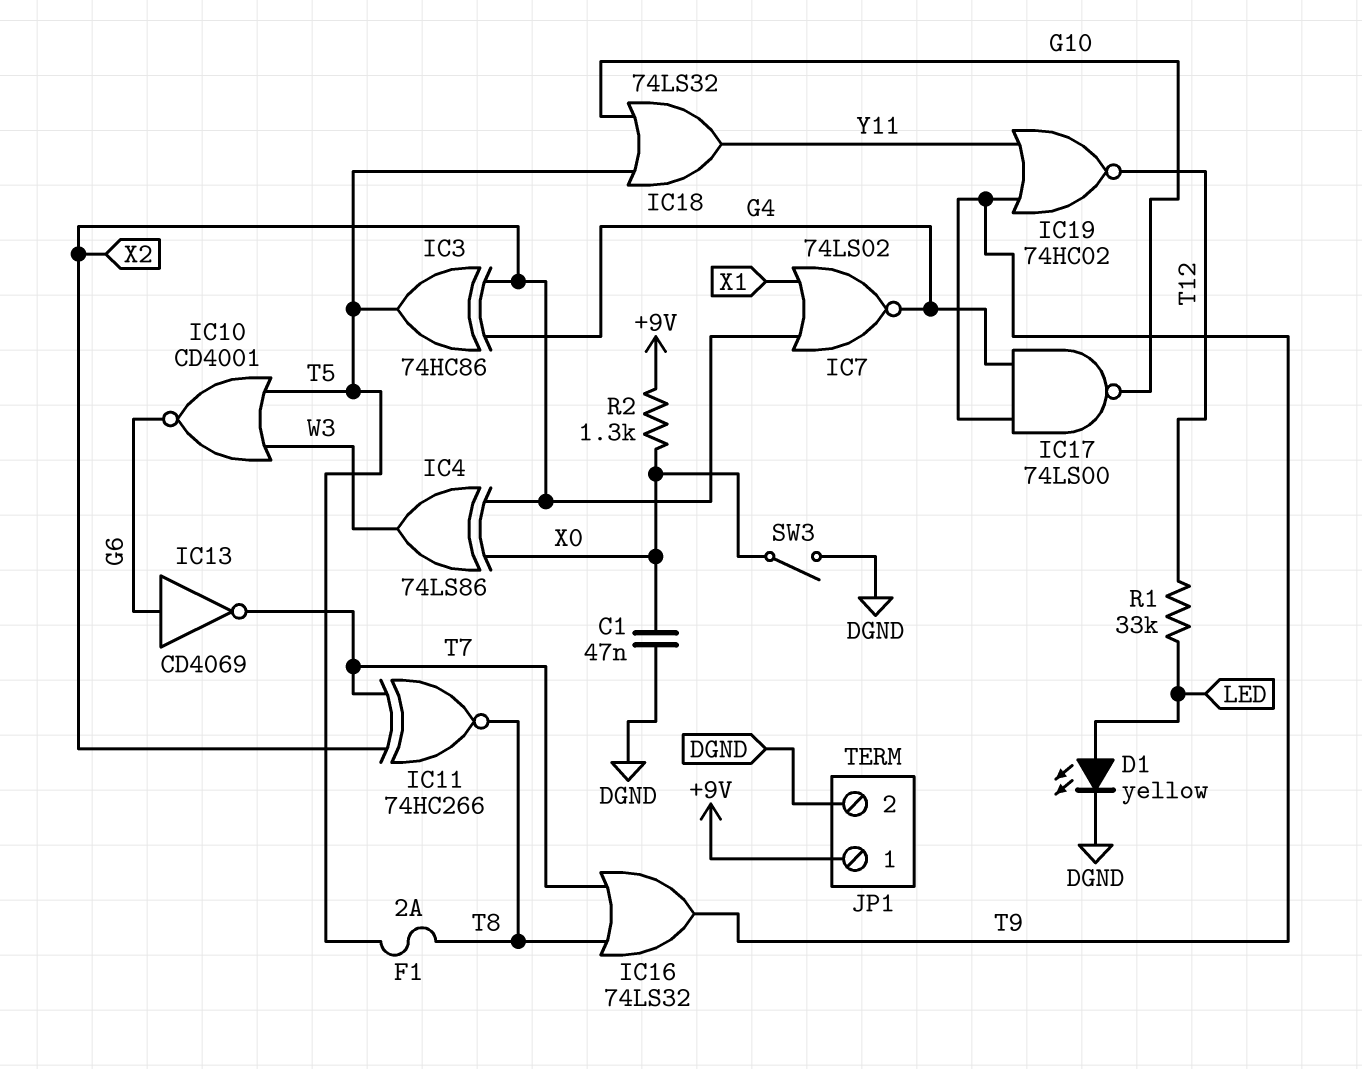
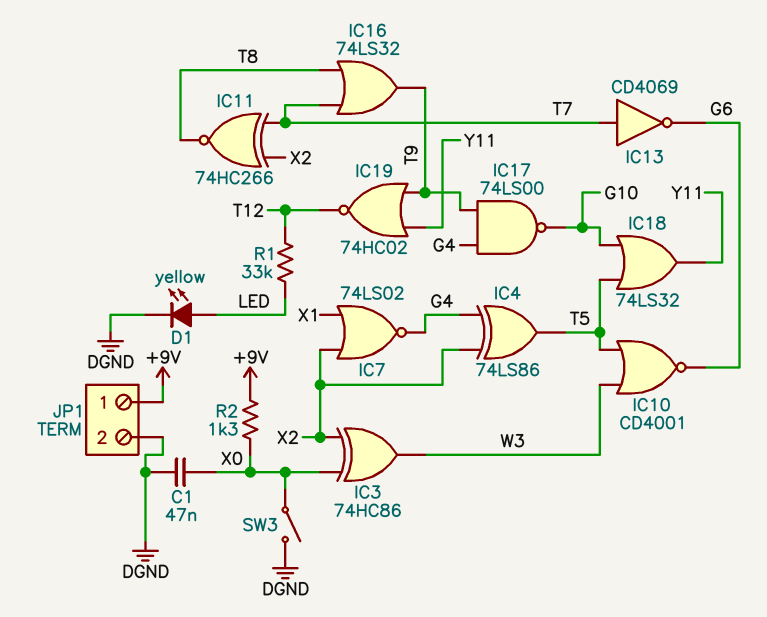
F1: 2A (T5, T8) -> none
IC3: XOR 74HC86 (in G4, in X2, out T5) -> XOR 74HC86 (in X0, in X2, out W3)
IC4: XOR 74LS86 (in X0, in X2, out W3) -> XOR 74LS86 (in G4, in X2, out T5)
IC13: NOT CD4069 (in G6, out T7) -> NOT CD4069 (in T7, out G6)

